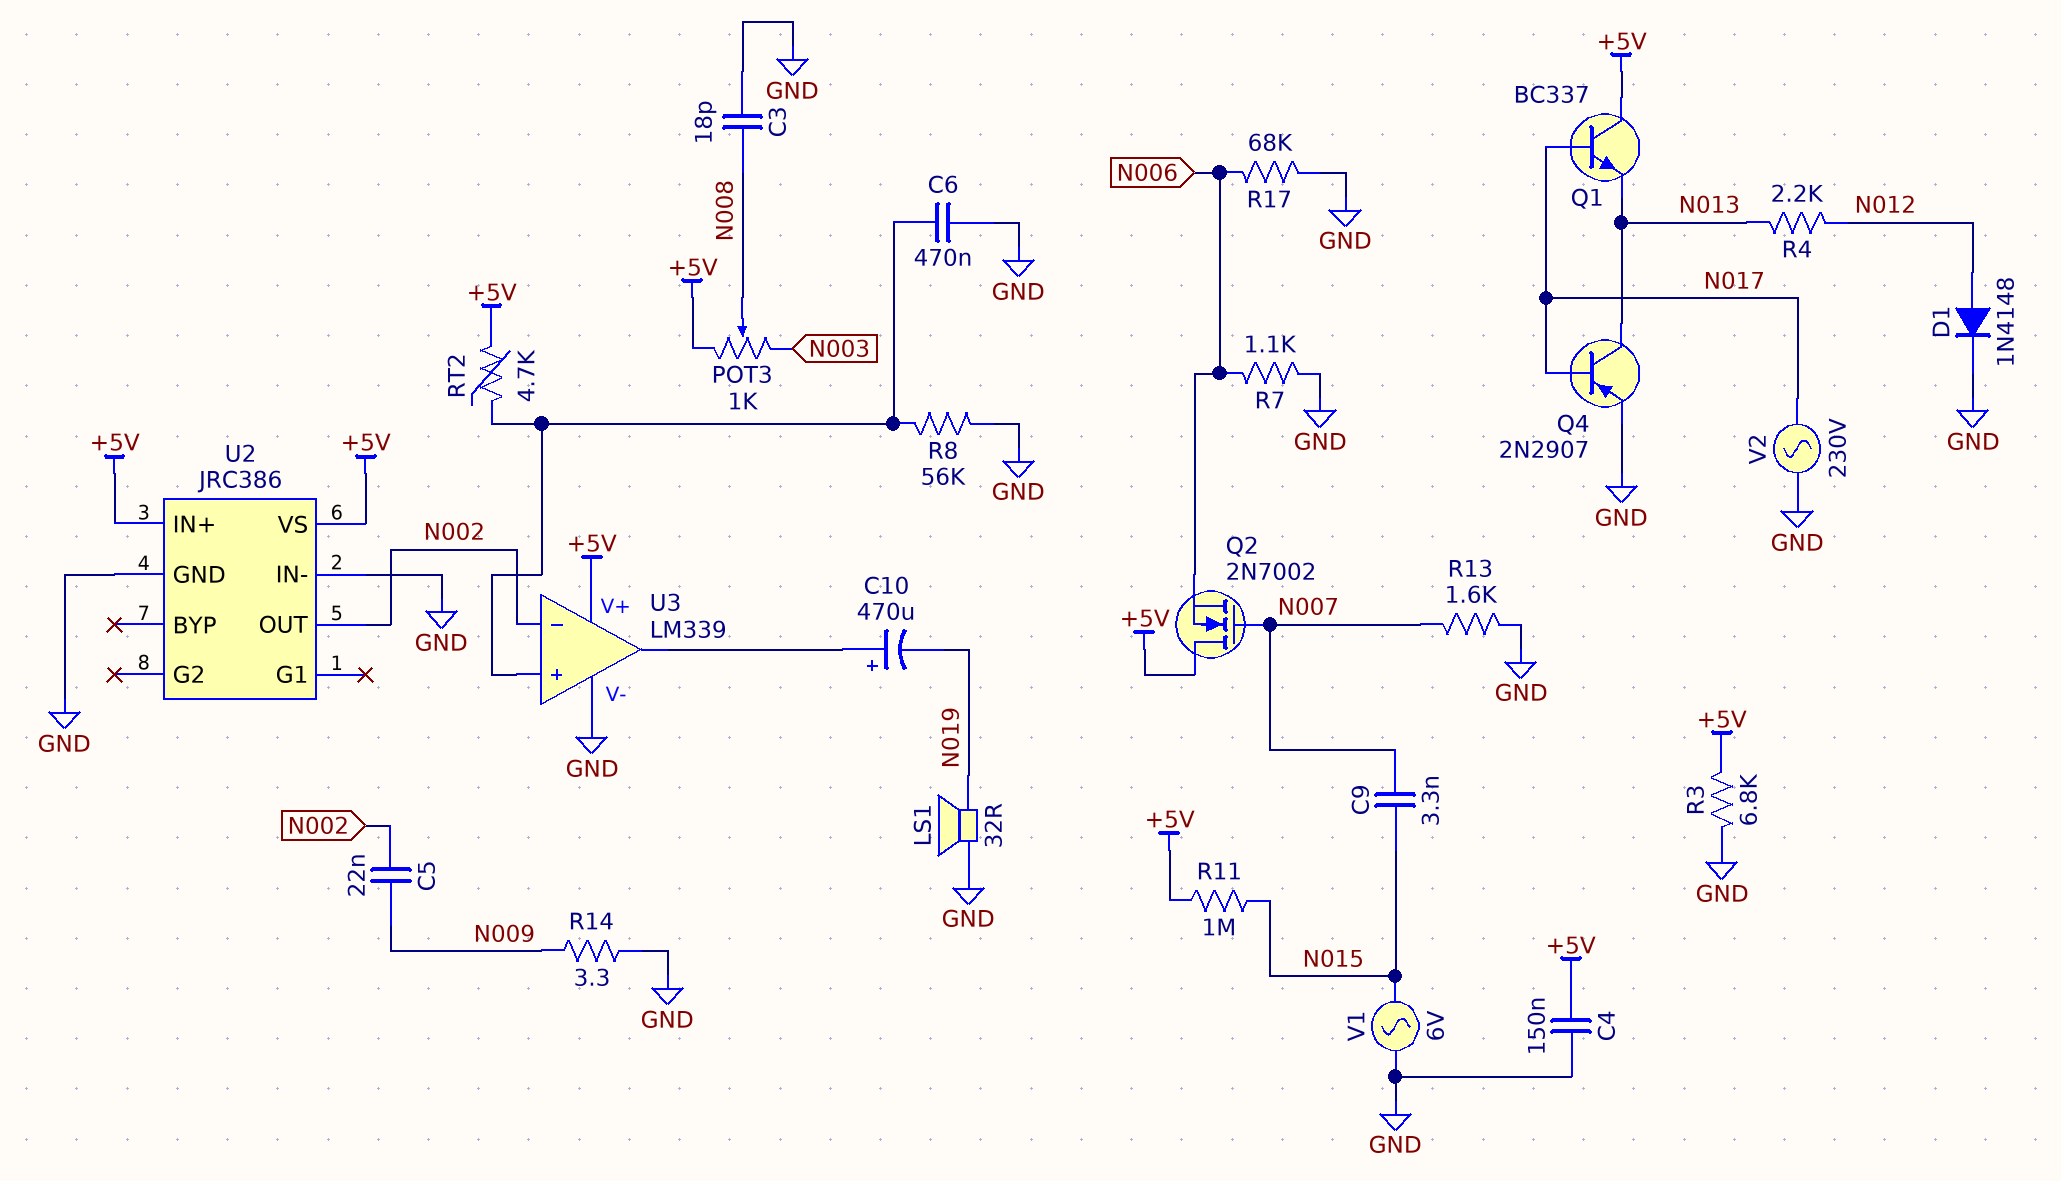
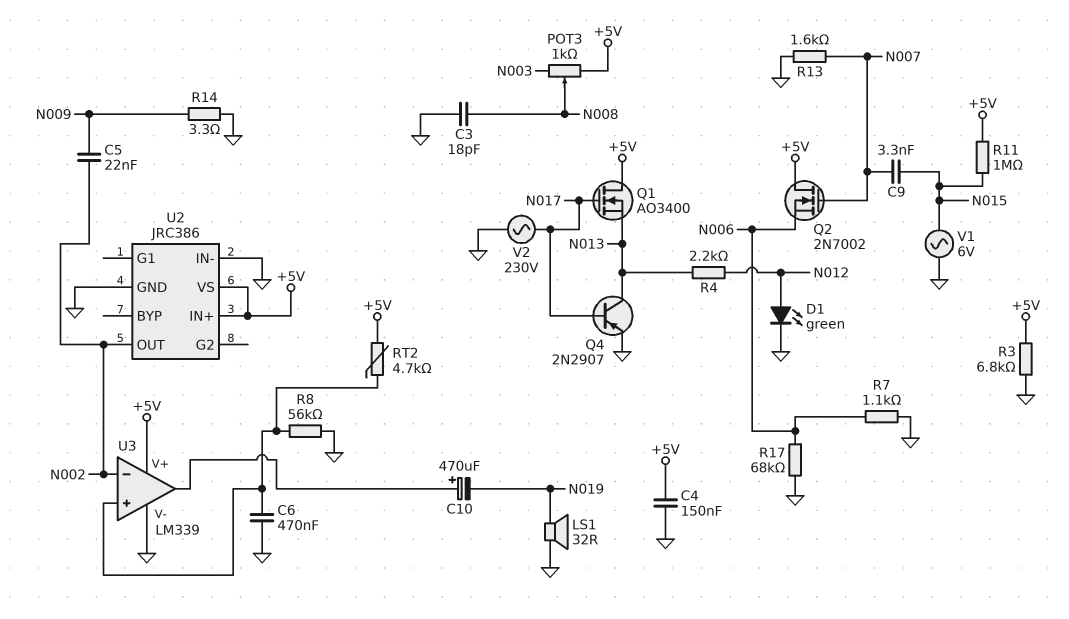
D1: diode 1N4148 (A N012, K GND) -> LED green (A N012, K GND)
Q1: NPN BC337 (B N017, C +5V, E N013) -> NMOS AO3400 (G N017, D +5V, S N013)

